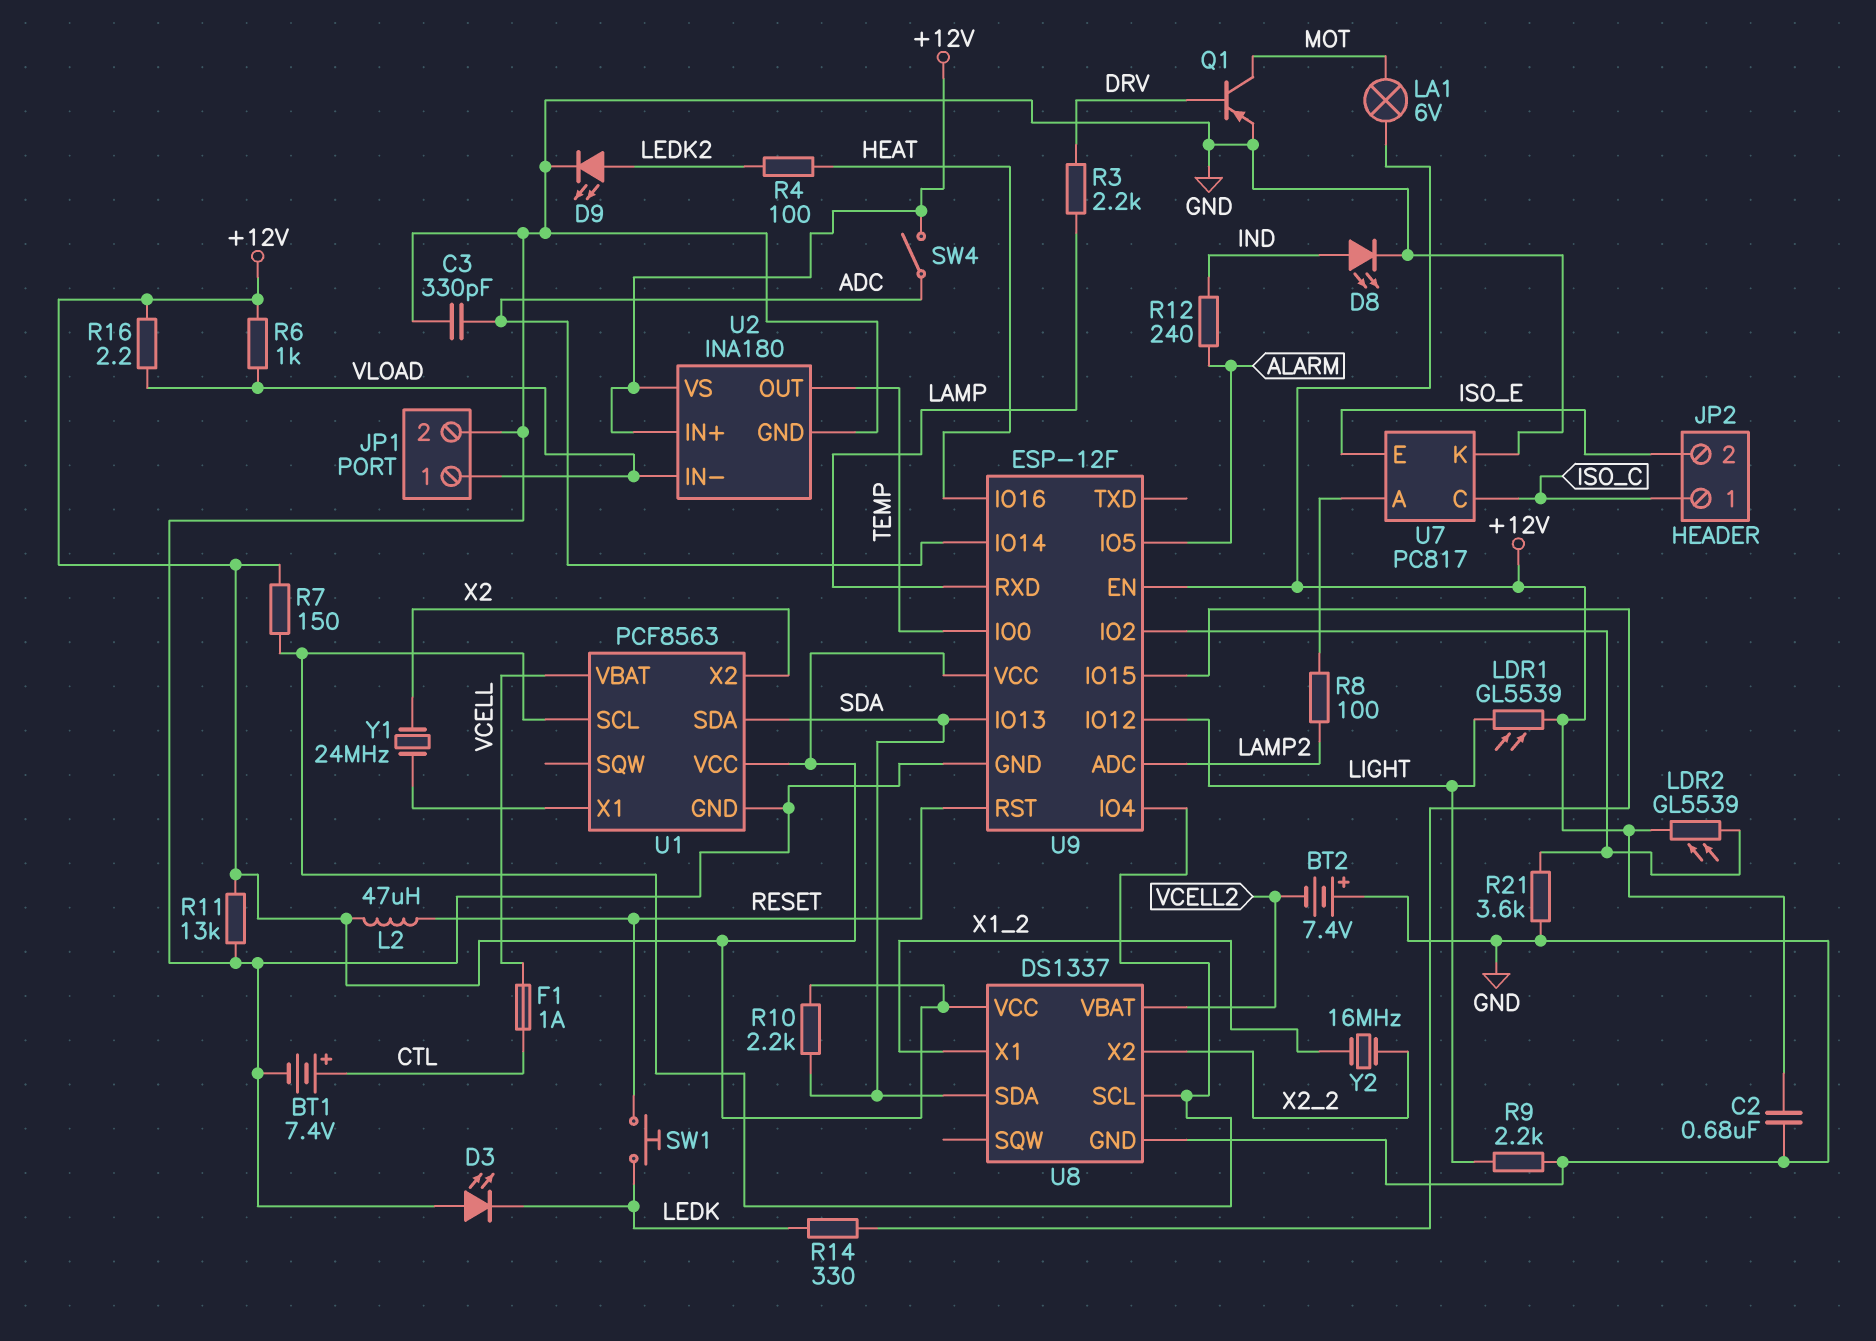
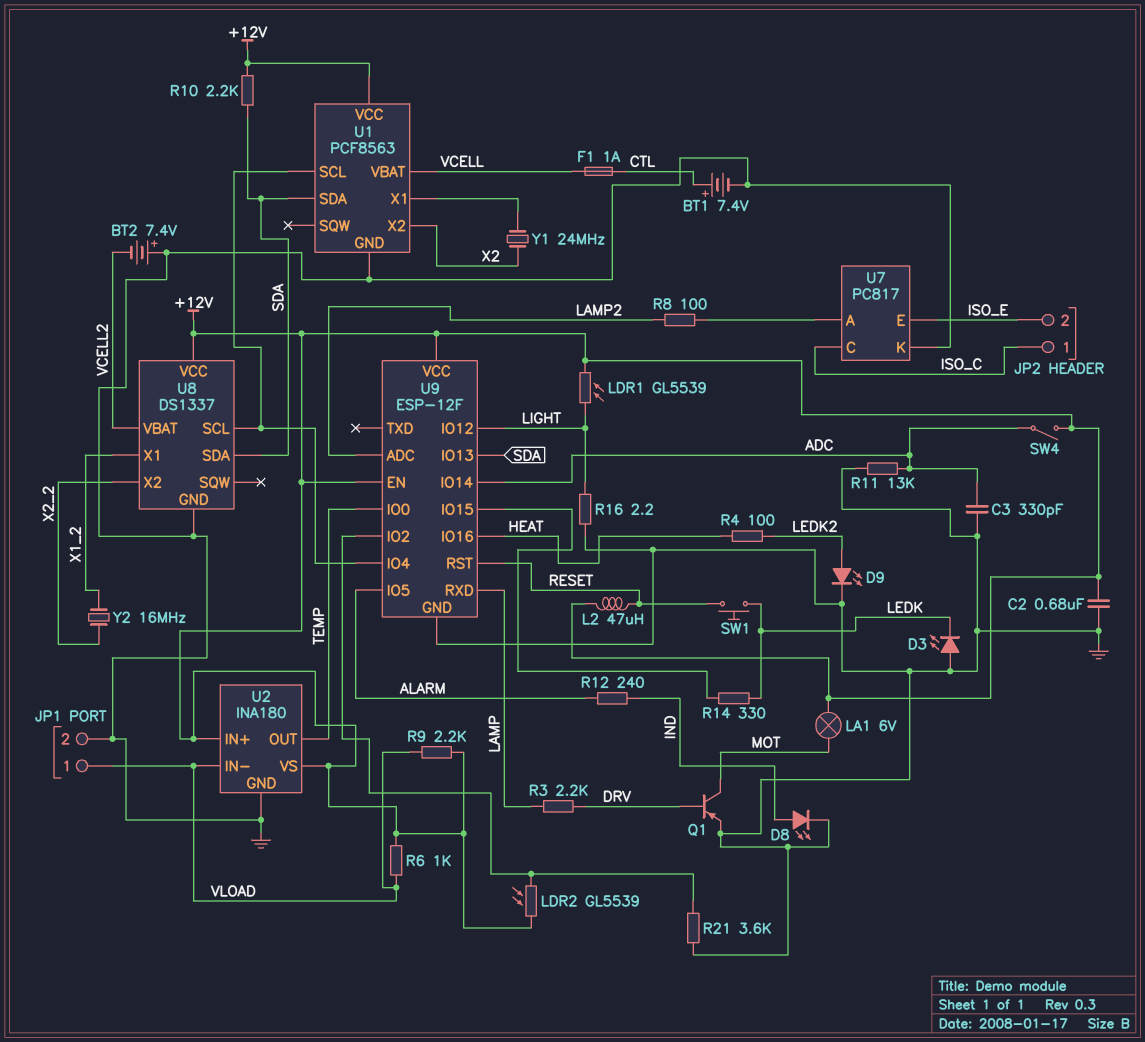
R7: 150 (+12V, U1/SCL) -> none
R9: 2.2k (GND, LIGHT) -> 2.2k (+12V, VLOAD)
R11: 13k (+12V, GND) -> 13k (ADC, GND)
R16: 2.2 (+12V, VLOAD) -> 2.2 (GND, LIGHT)

